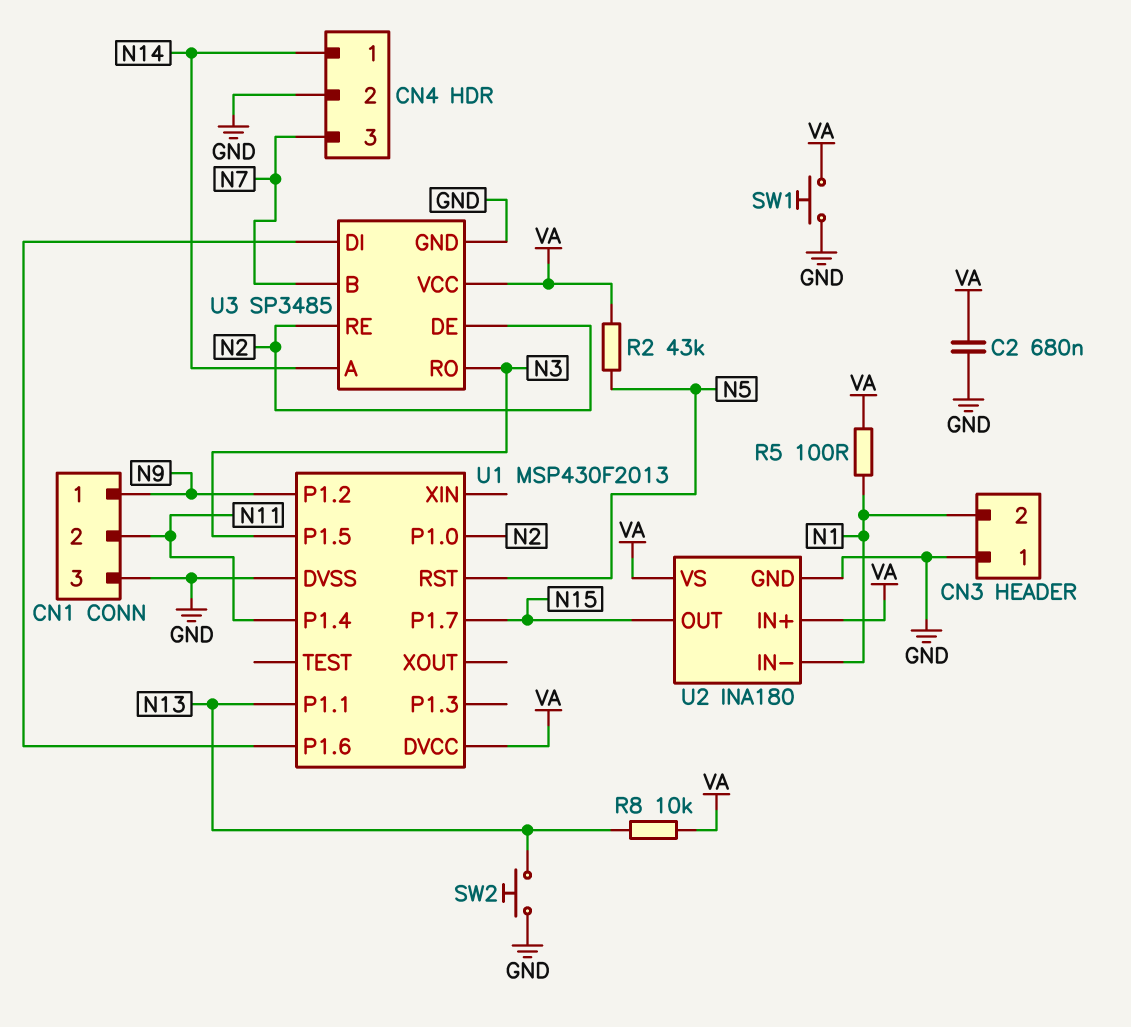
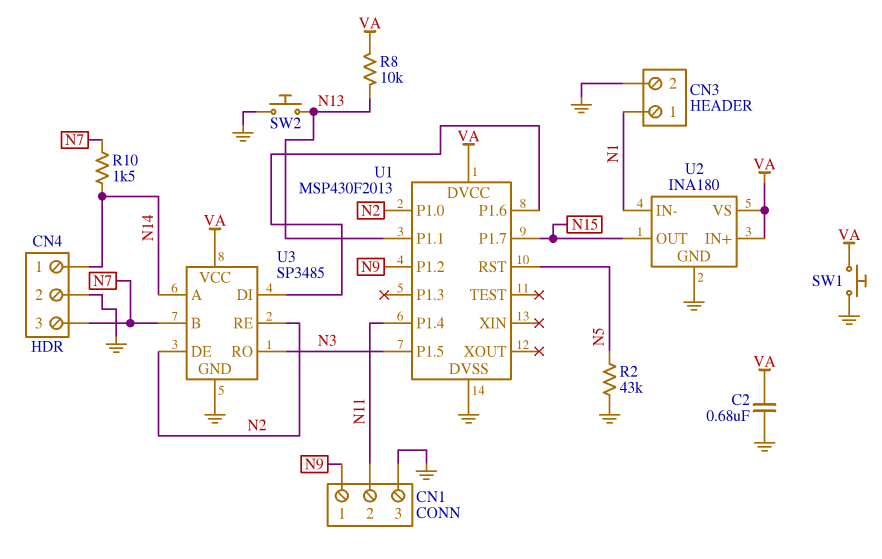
CN3 pin 1: GND -> N1
CN3 pin 2: N1 -> GND
R2: 43k (N5, VA) -> 43k (GND, N5)
R5: 100 (N1, VA) -> none
R10: none -> 1.5k (N7, N14)

